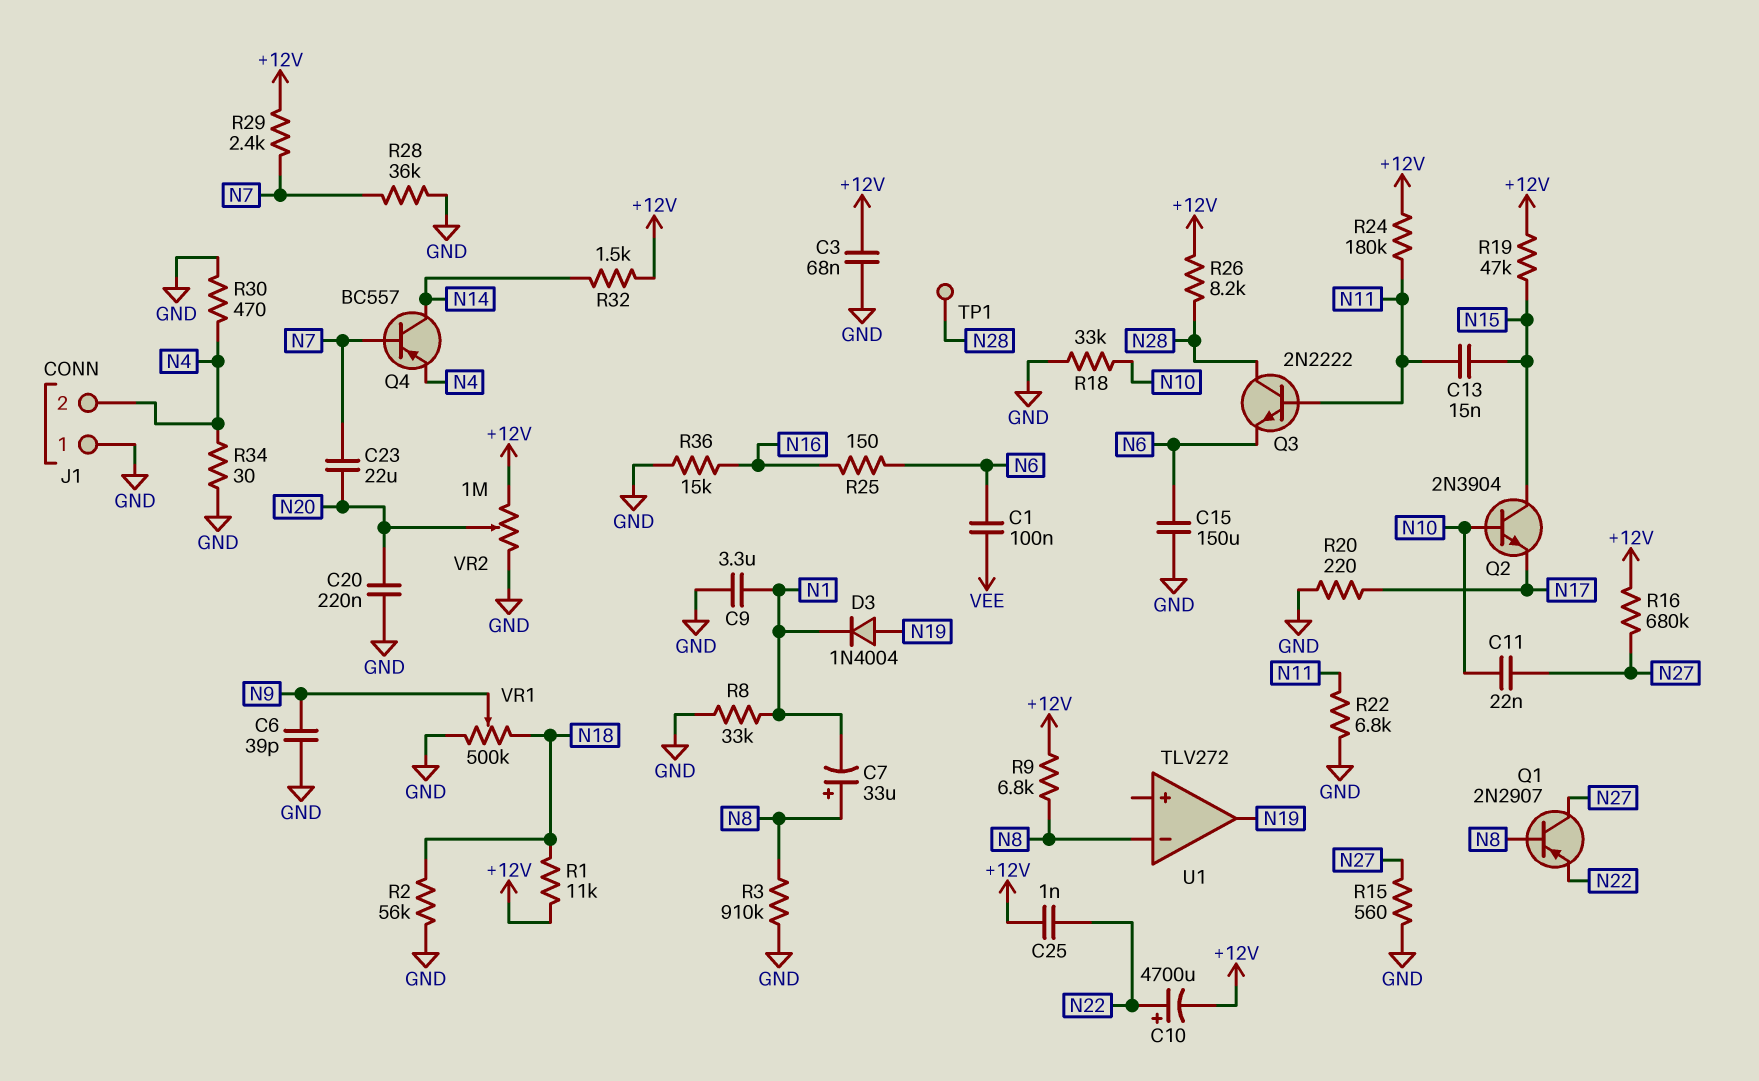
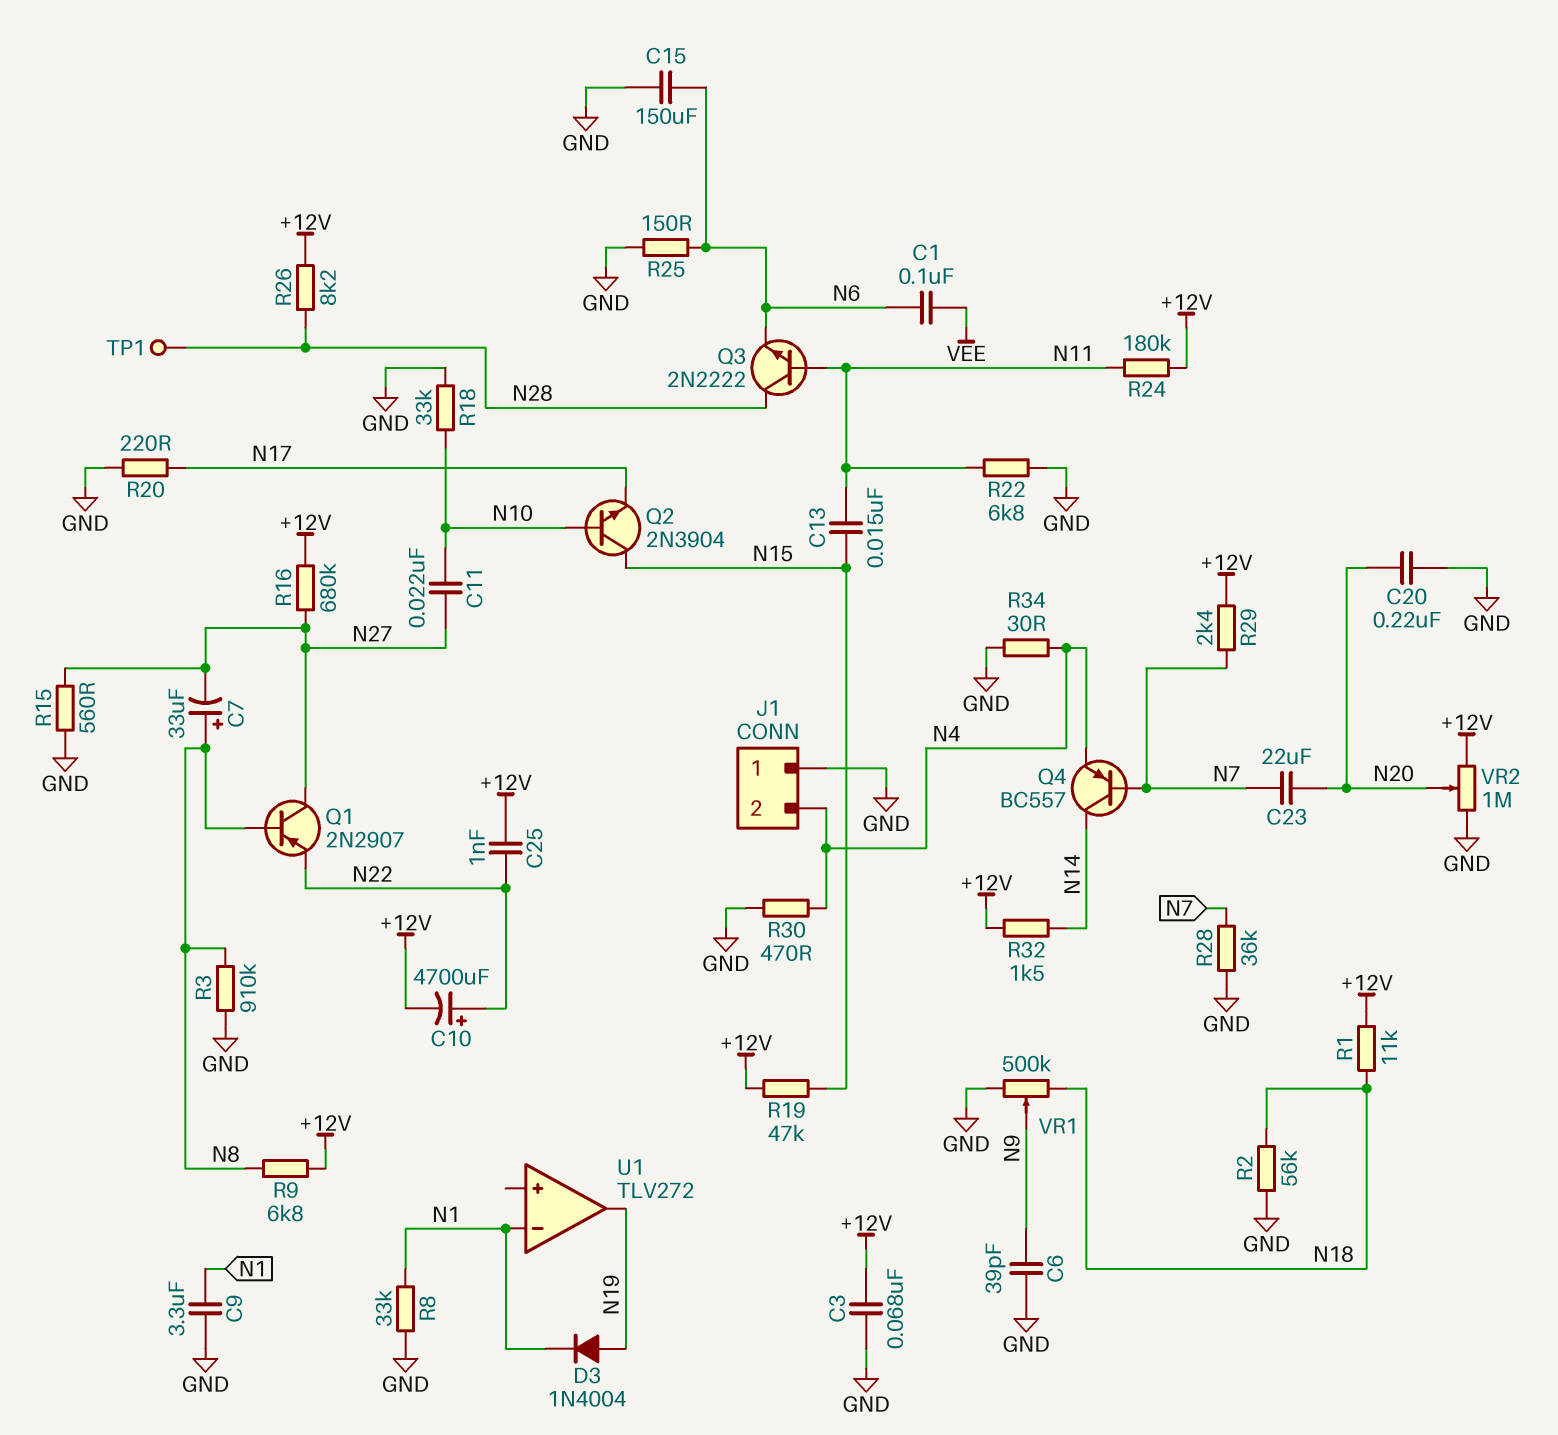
C7: 33uF (plus N8, minus N1) -> 33uF (plus N8, minus N27)
R25: 150 (N6, N16) -> 150 (GND, N6)
R36: 15k (GND, N16) -> none
U1 pin in-: N8 -> N1

